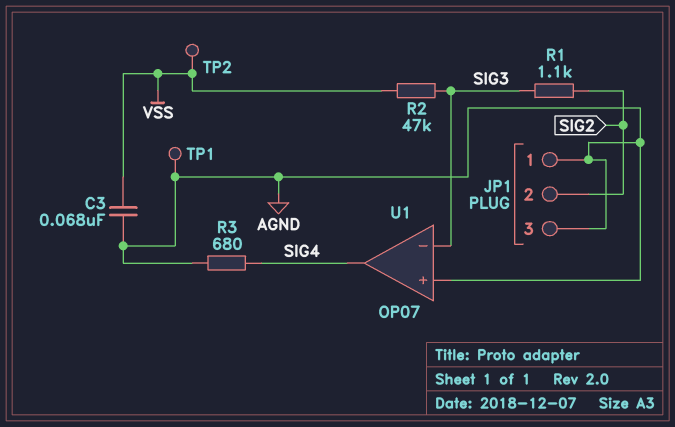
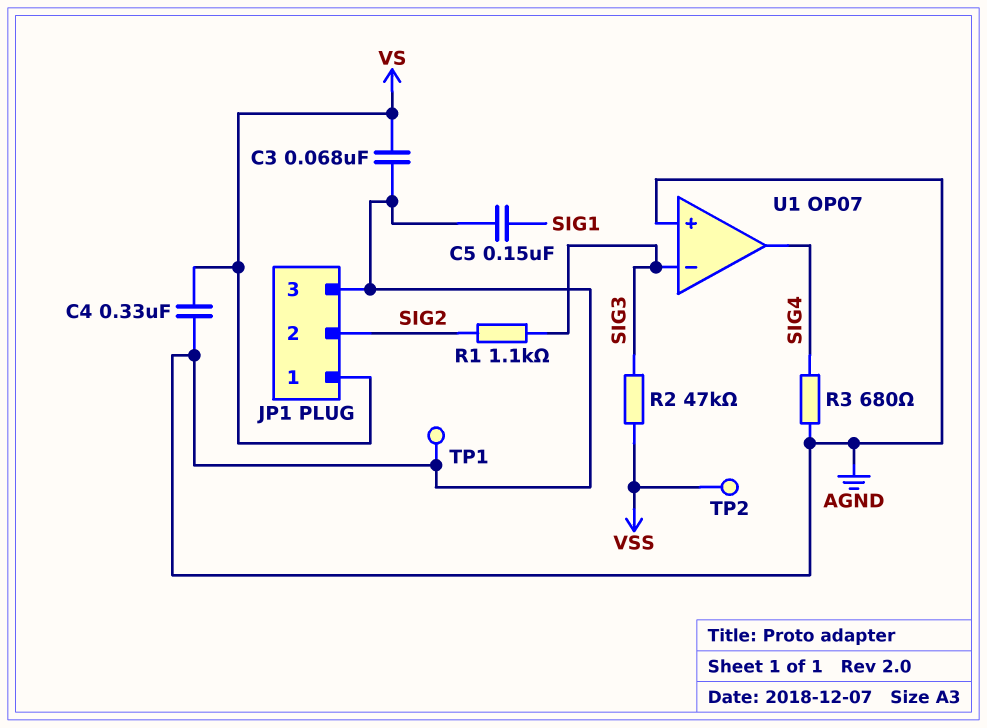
C3: 68nF (AGND, VSS) -> 68nF (AGND, VS)
C4: none -> 330nF (AGND, VS)
C5: none -> 150nF (AGND, SIG1)
JP1 pin 1: AGND -> VS

